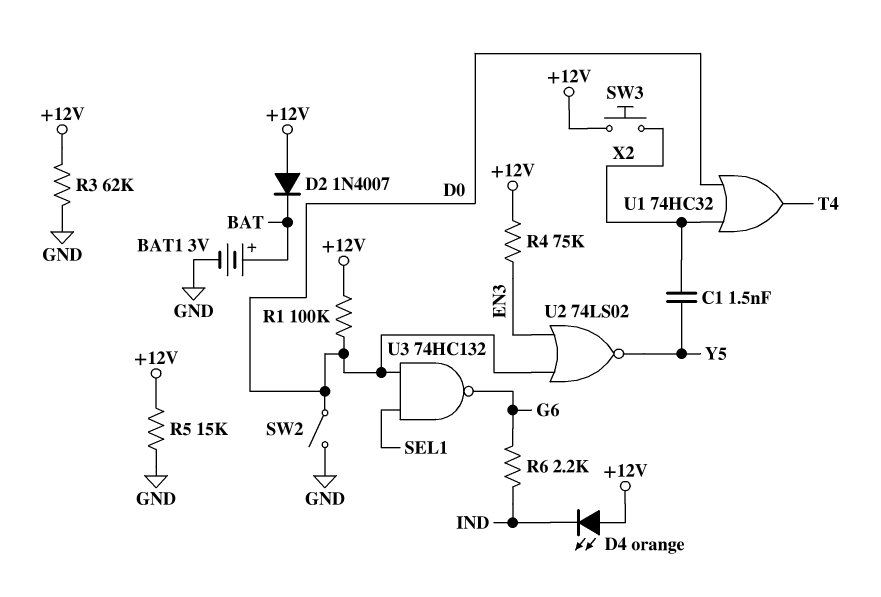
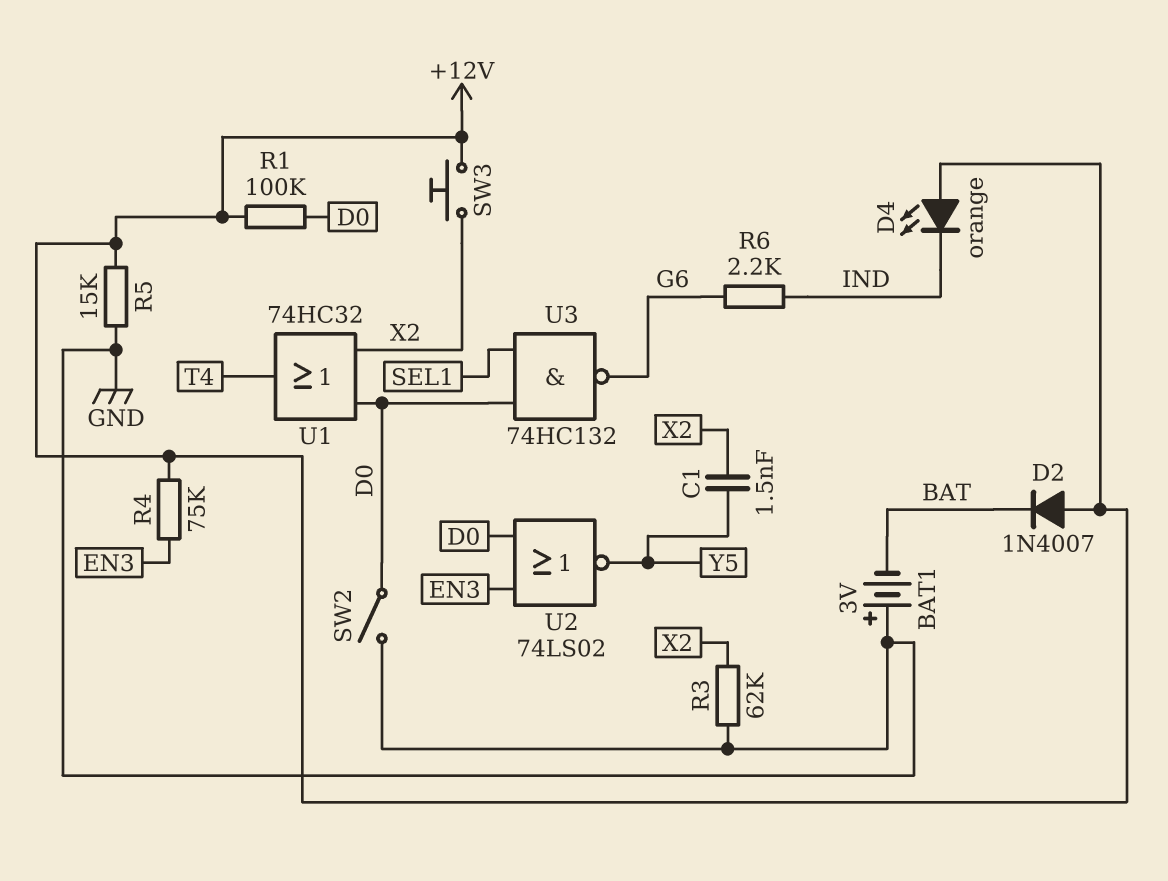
BAT1: 3V (plus BAT, minus GND) -> 3V (plus GND, minus BAT)
R3: 62k (+12V, GND) -> 62k (GND, X2)

